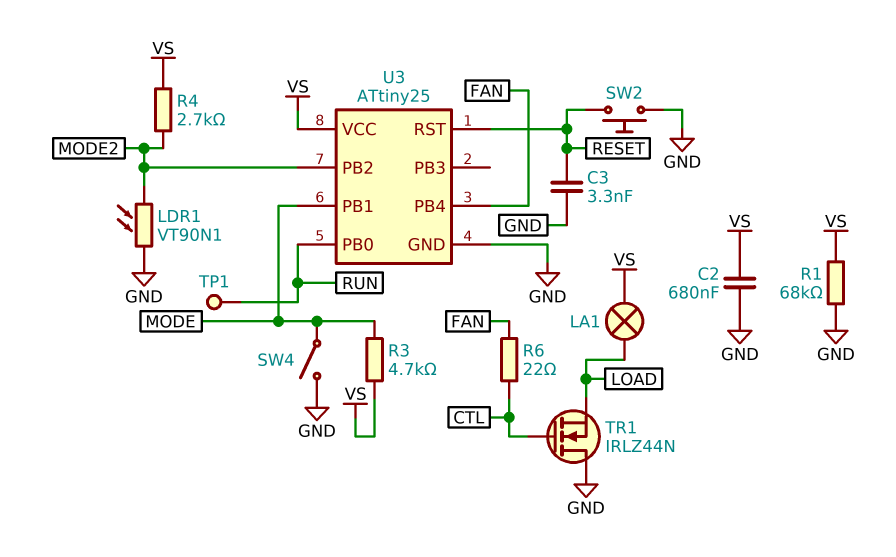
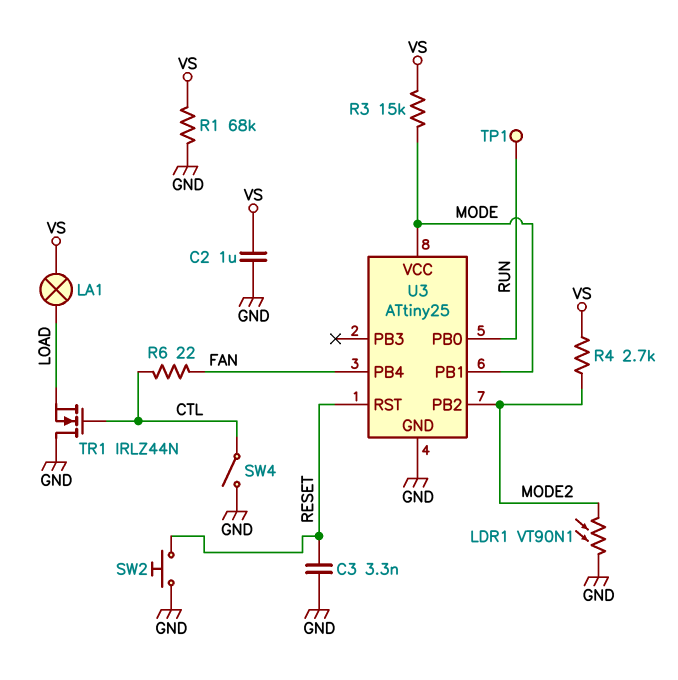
C2: 680nF (GND, VS) -> 1uF (GND, VS)
R3: 4.7k (MODE, VS) -> 15k (MODE, VS)
SW4: switch (GND, MODE) -> switch (CTL, GND)
U3 pin VCC: VS -> MODE

